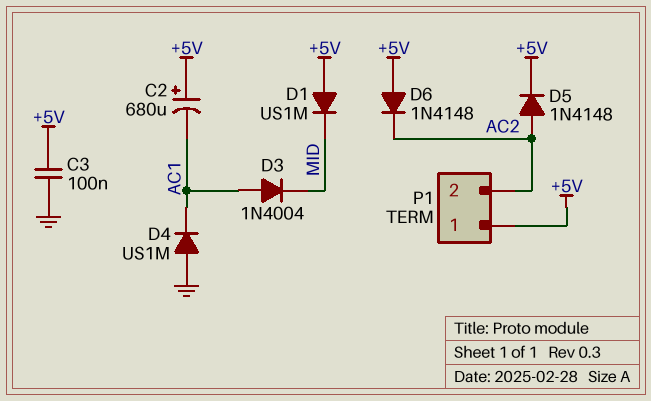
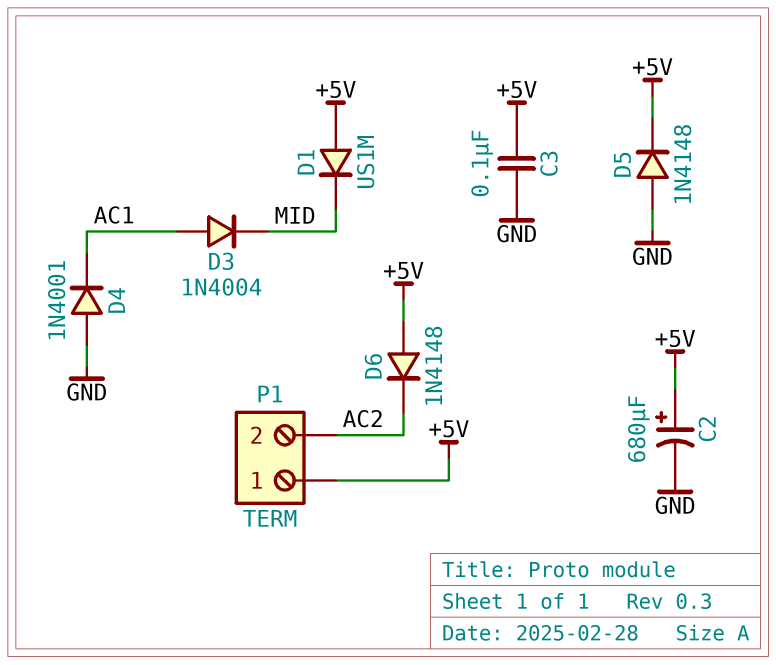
C2: 680uF (plus +5V, minus AC1) -> 680uF (plus +5V, minus GND)
D4: diode US1M (A GND, K AC1) -> diode 1N4001 (A GND, K AC1)
D5: diode 1N4148 (A AC2, K +5V) -> diode 1N4148 (A GND, K +5V)

